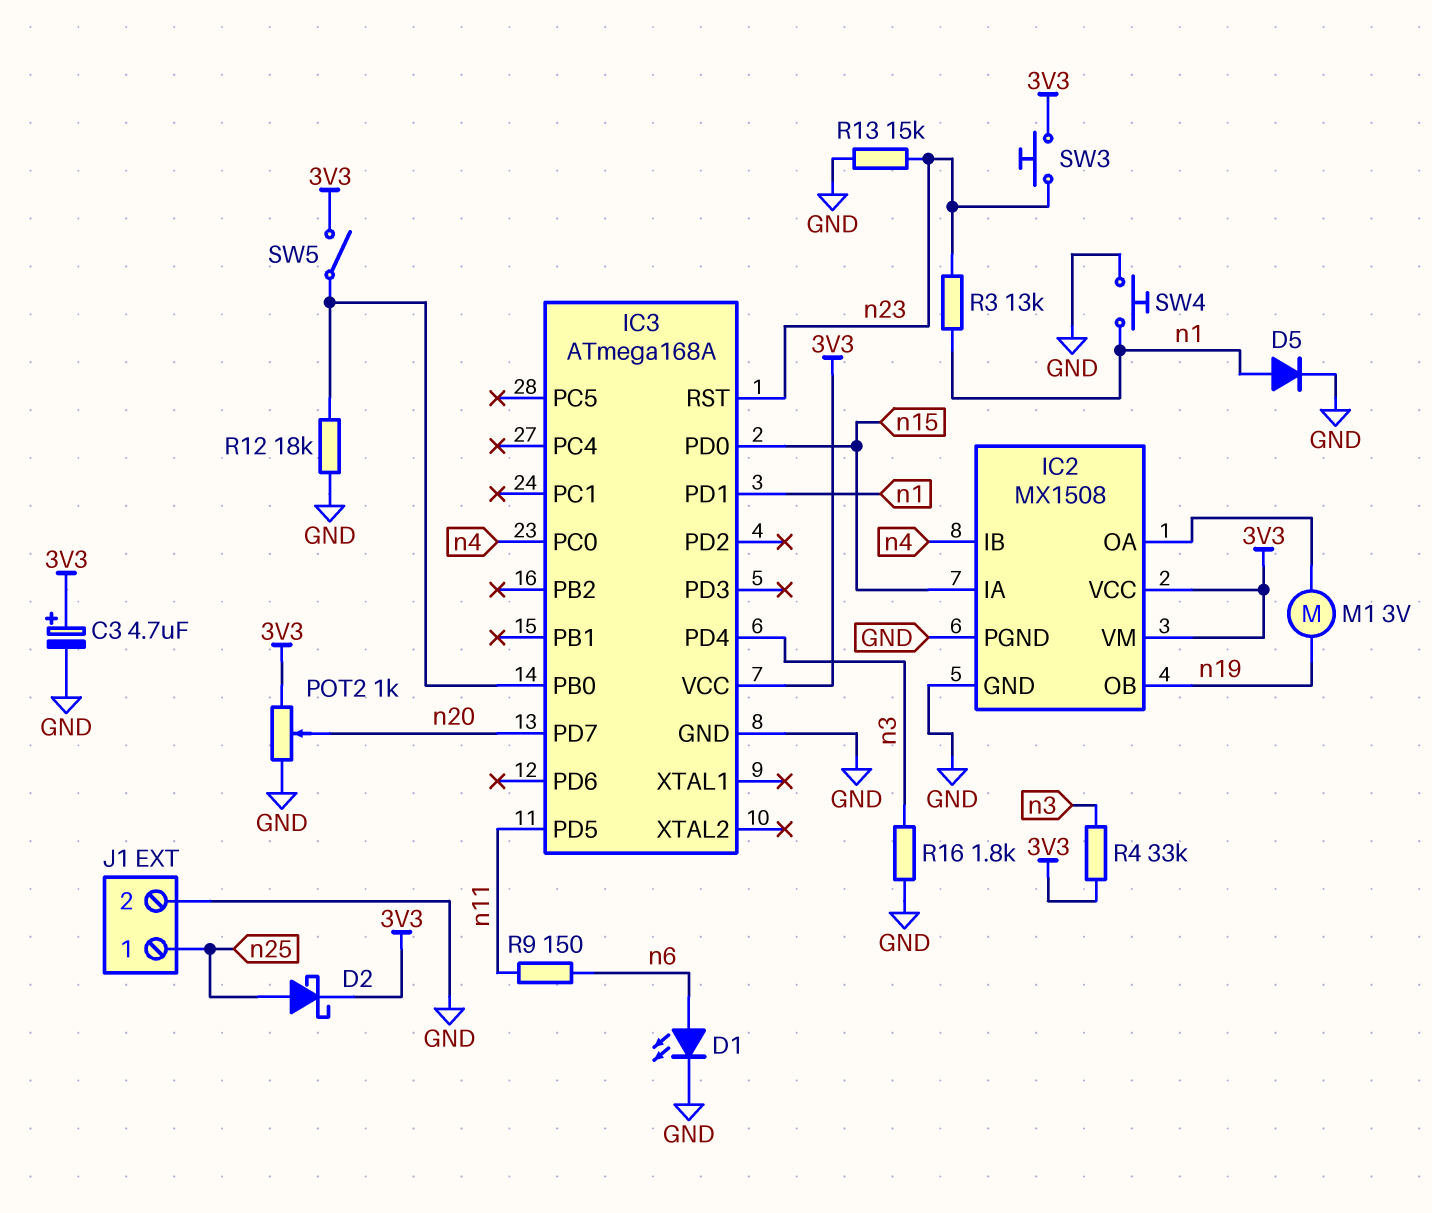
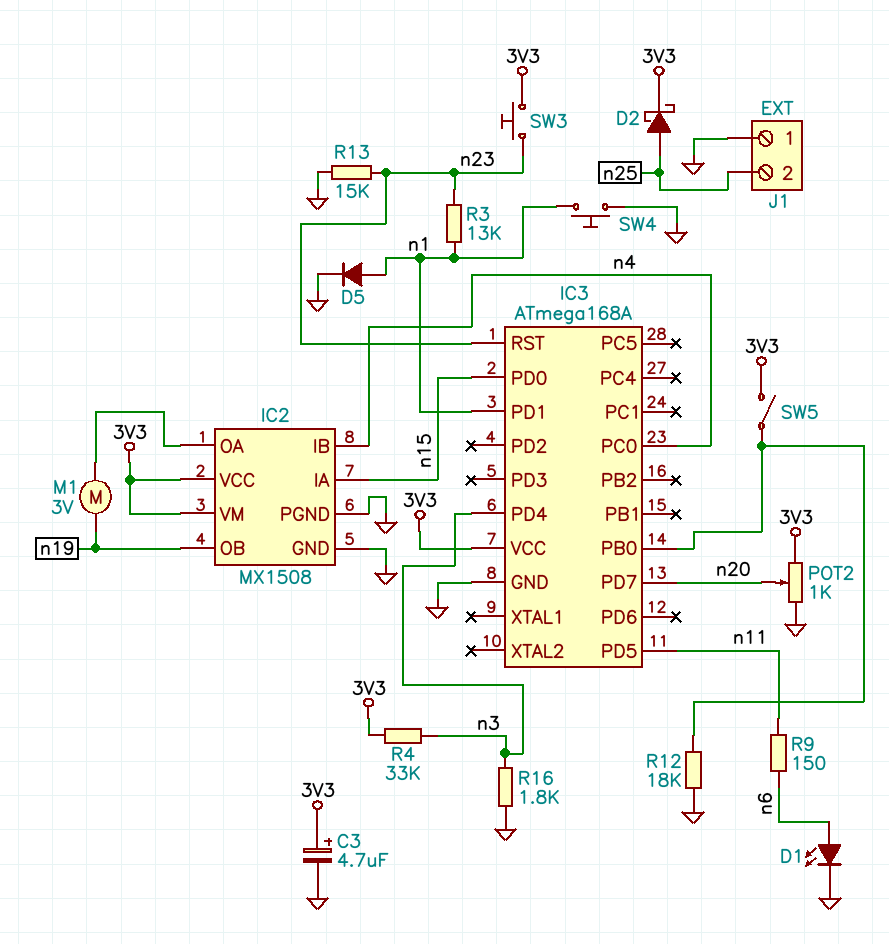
J1 pin 1: n25 -> GND
J1 pin 2: GND -> n25

